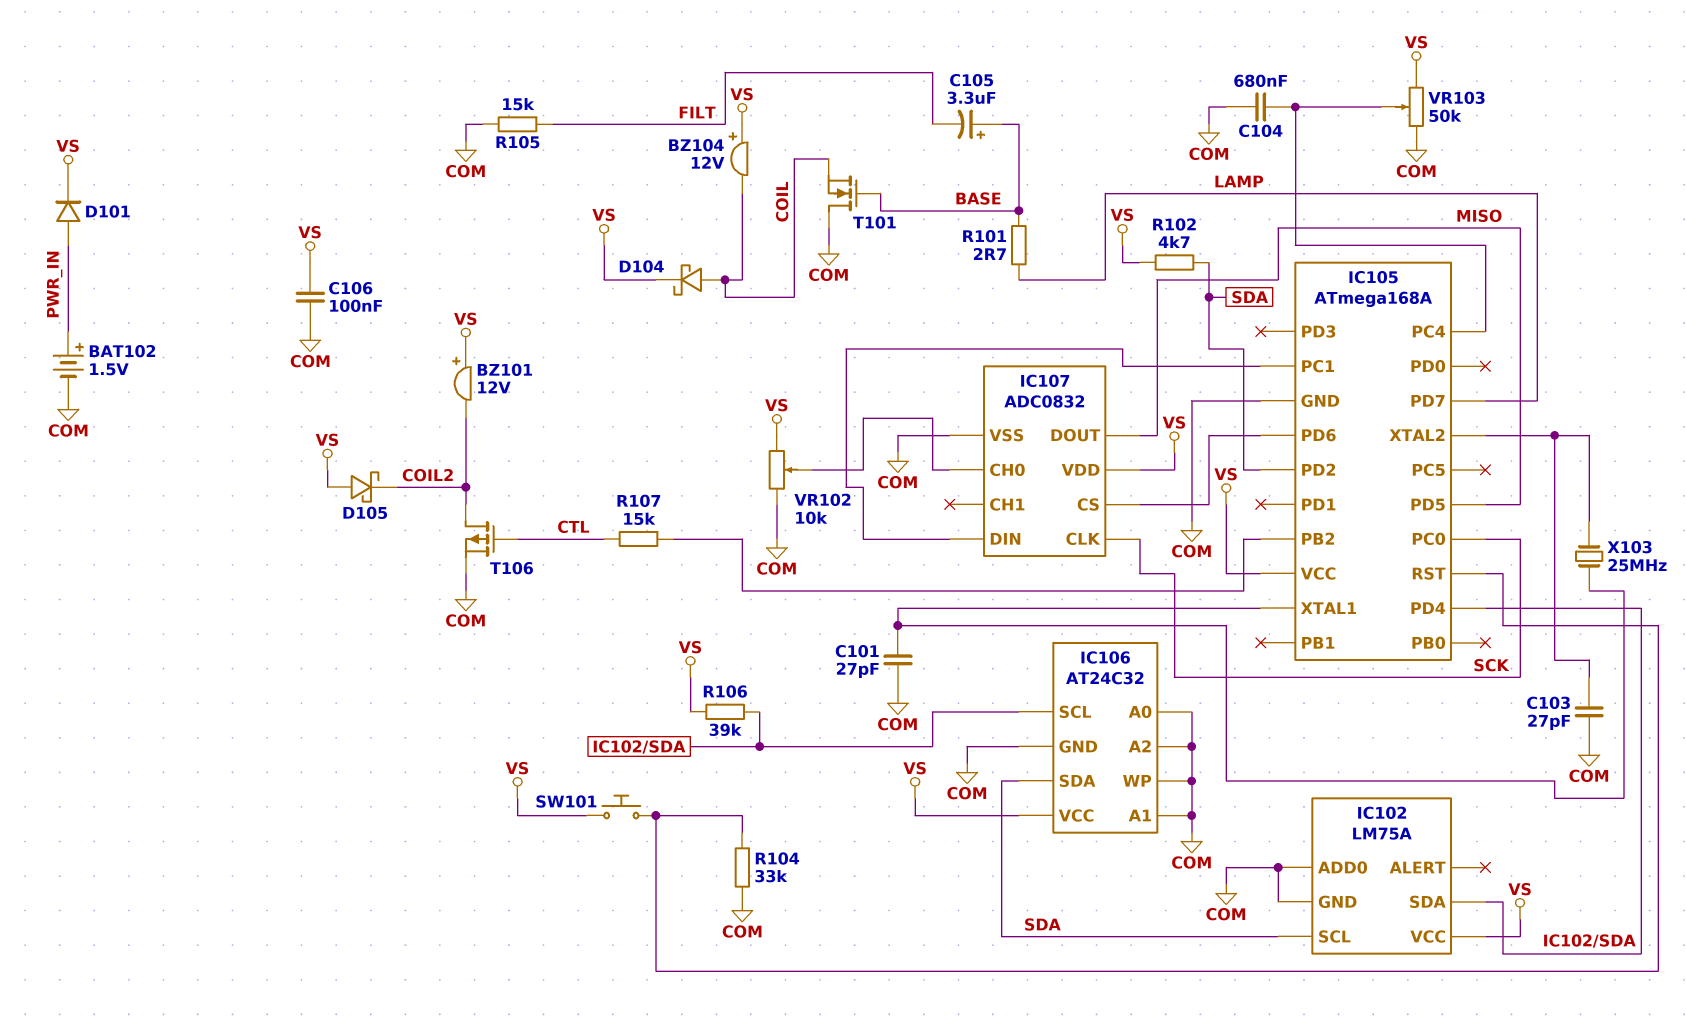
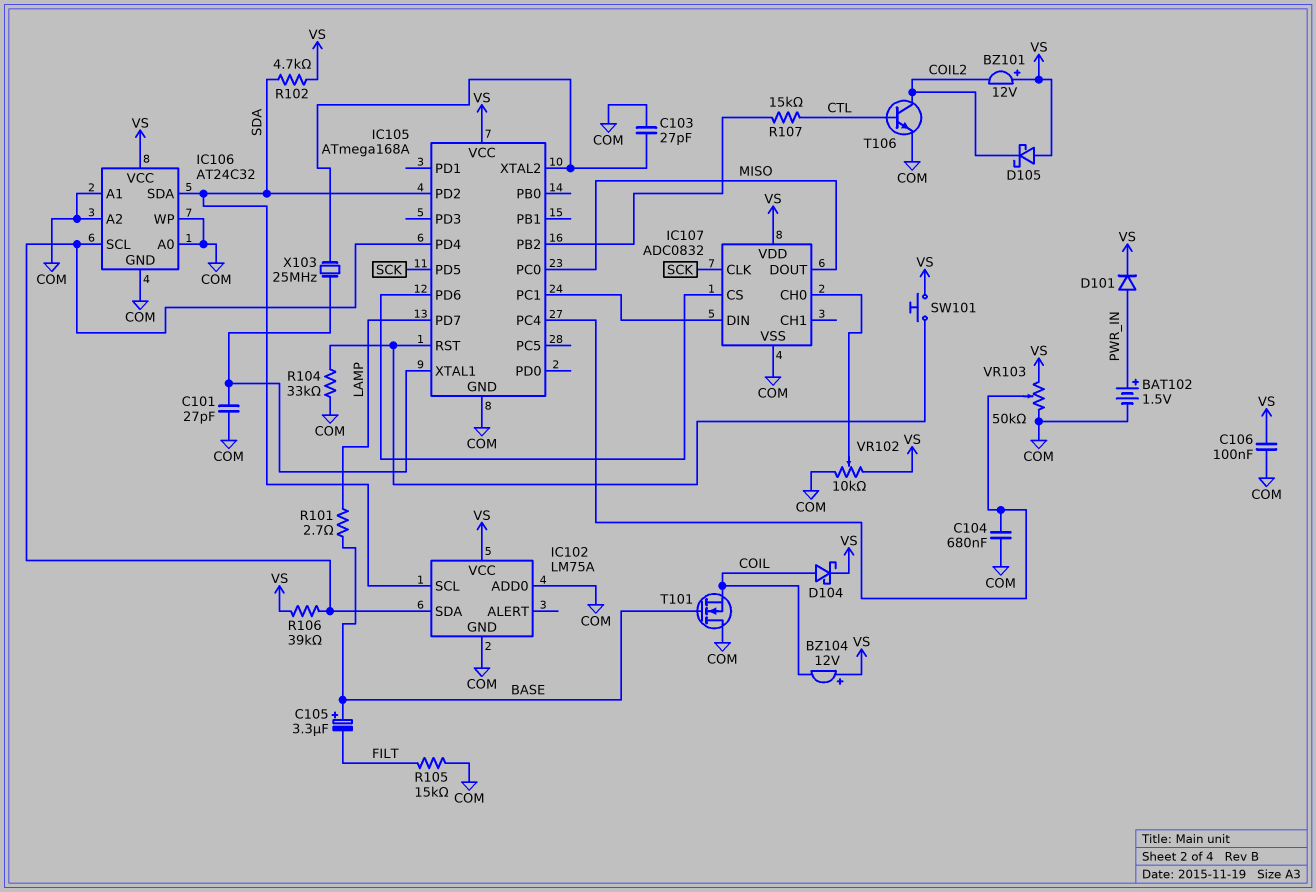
IC105 pin PC0: SCK -> MISO
IC105 pin PD5: MISO -> SCK
T106: PMOS (G CTL, D COIL2, S COM) -> NPN (B CTL, C COIL2, E COM)

